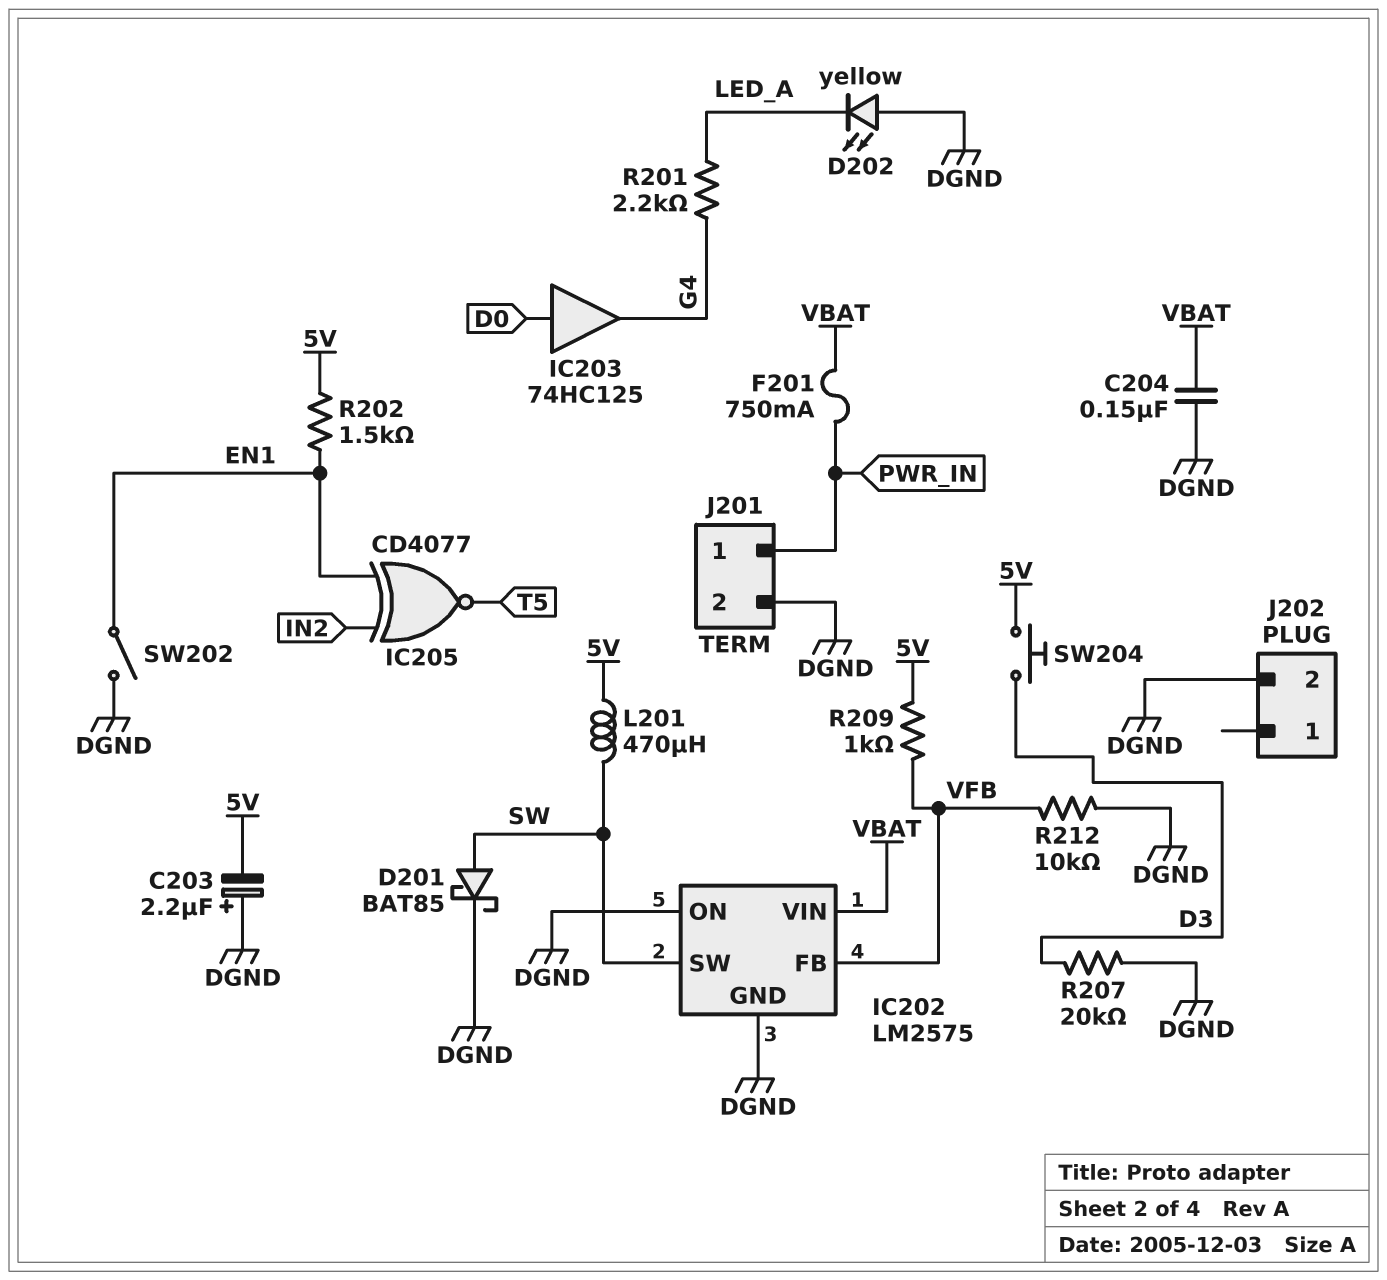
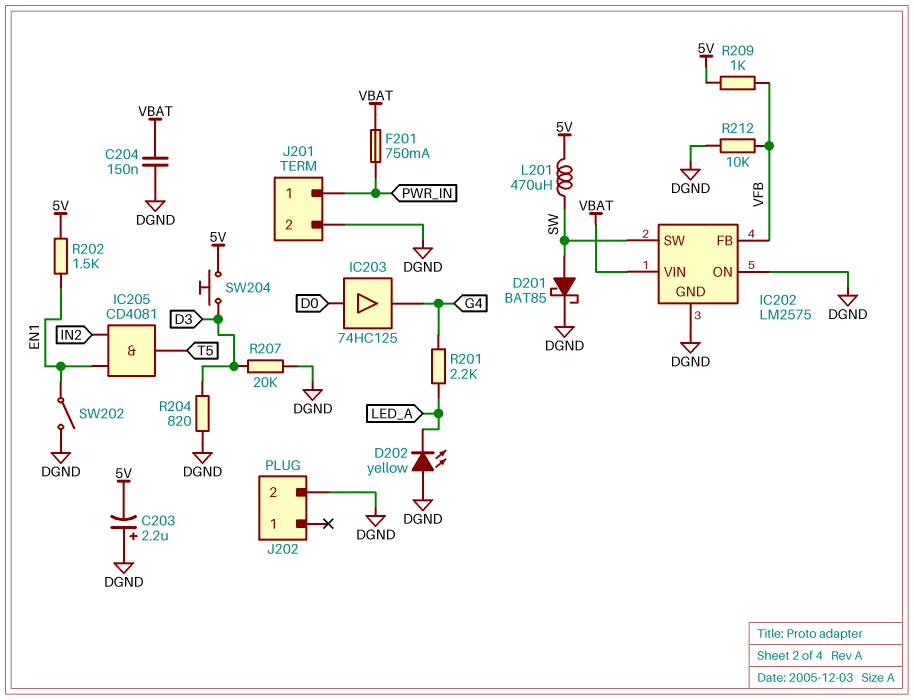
IC205: XNOR CD4077 (in EN1, in IN2, out T5) -> AND CD4081 (in EN1, in IN2, out T5)
R204: none -> 820 (D3, DGND)

